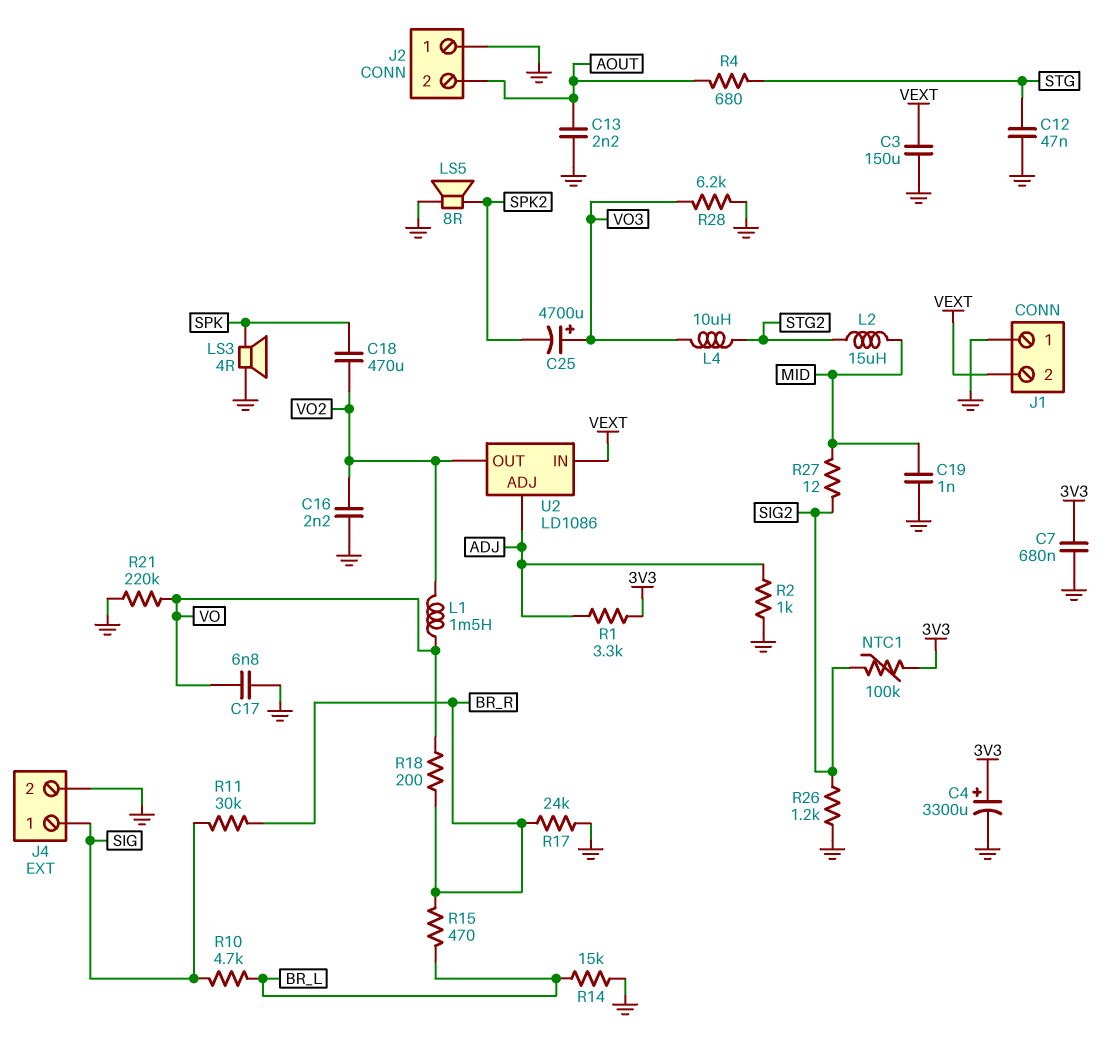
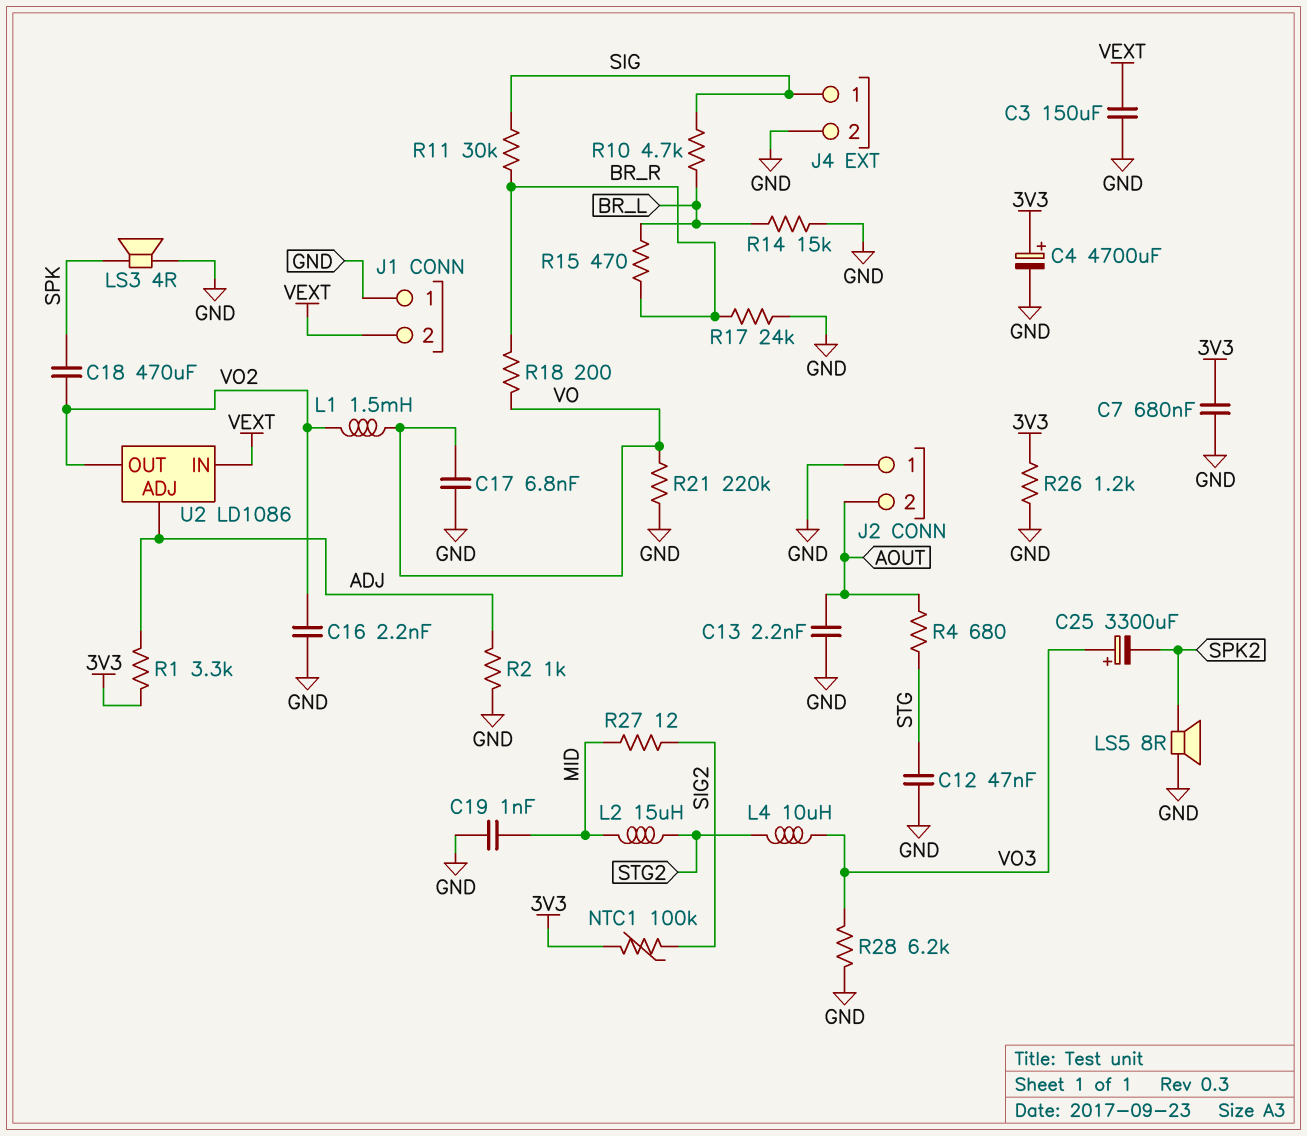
C4: 3300uF (plus 3V3, minus GND) -> 4700uF (plus 3V3, minus GND)
C25: 4700uF (plus VO3, minus SPK2) -> 3300uF (plus VO3, minus SPK2)
R26: 1.2k (GND, SIG2) -> 1.2k (3V3, GND)

